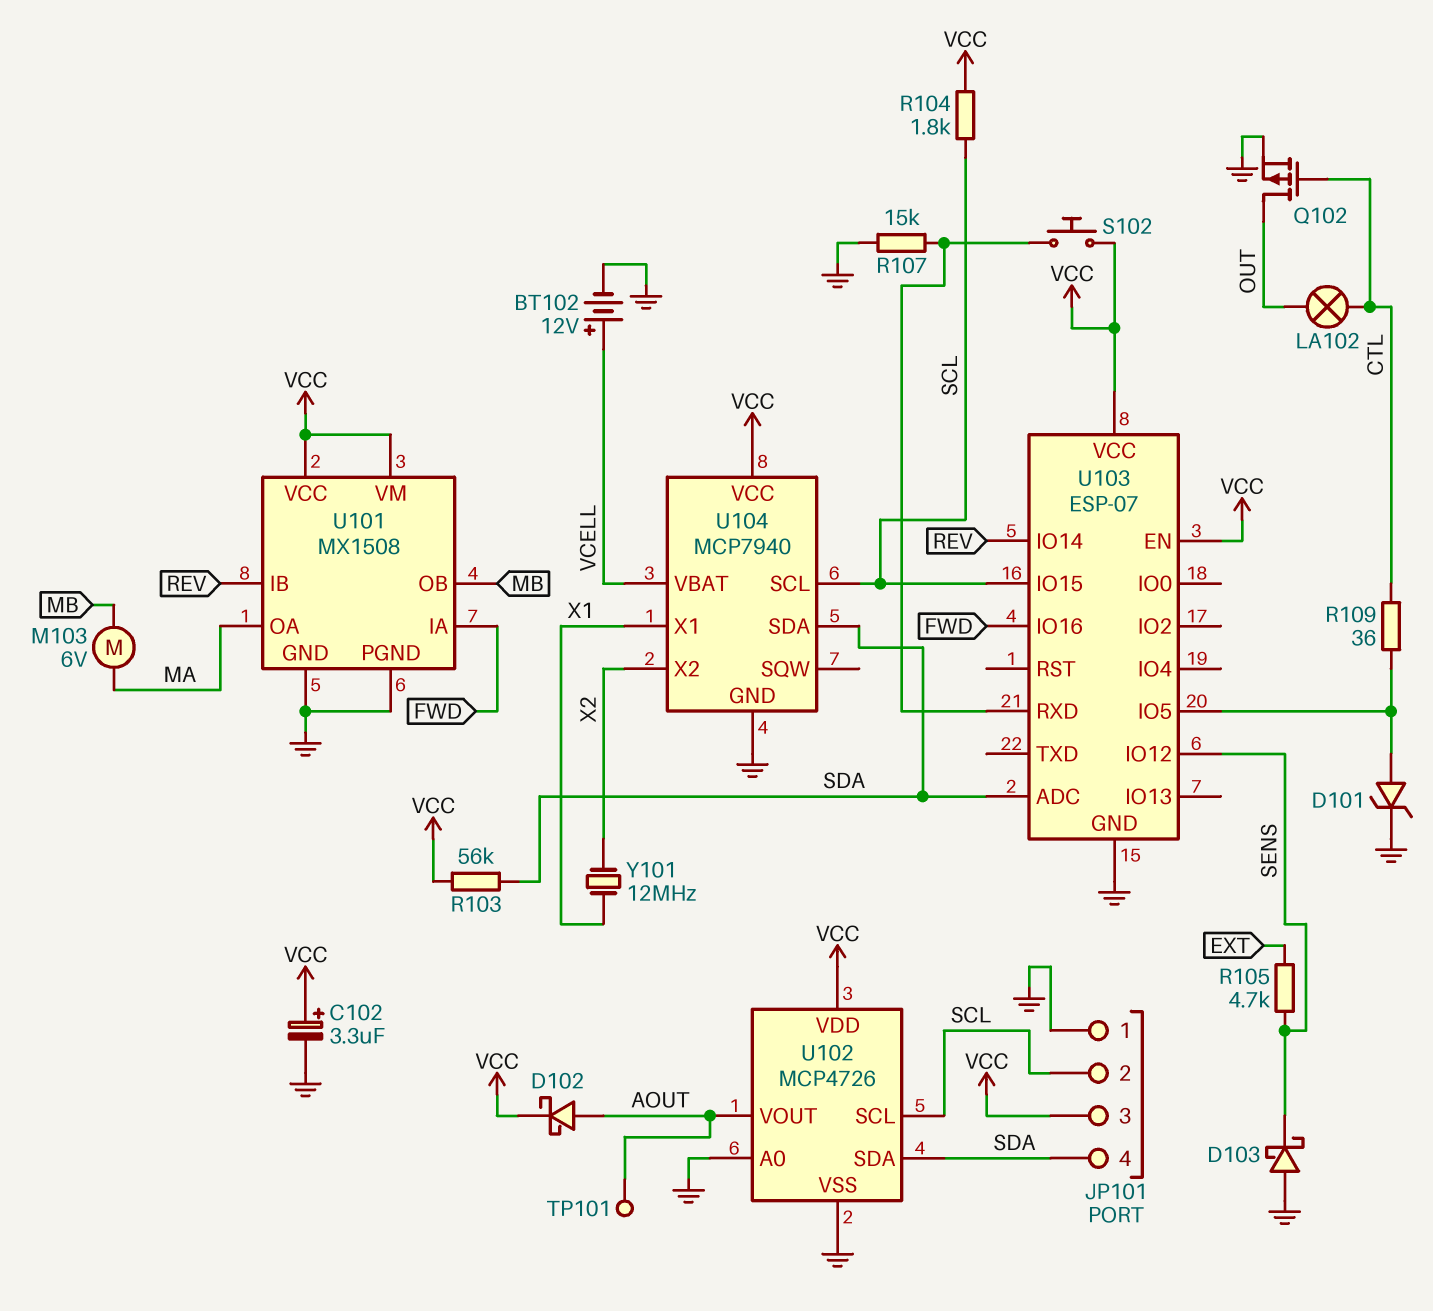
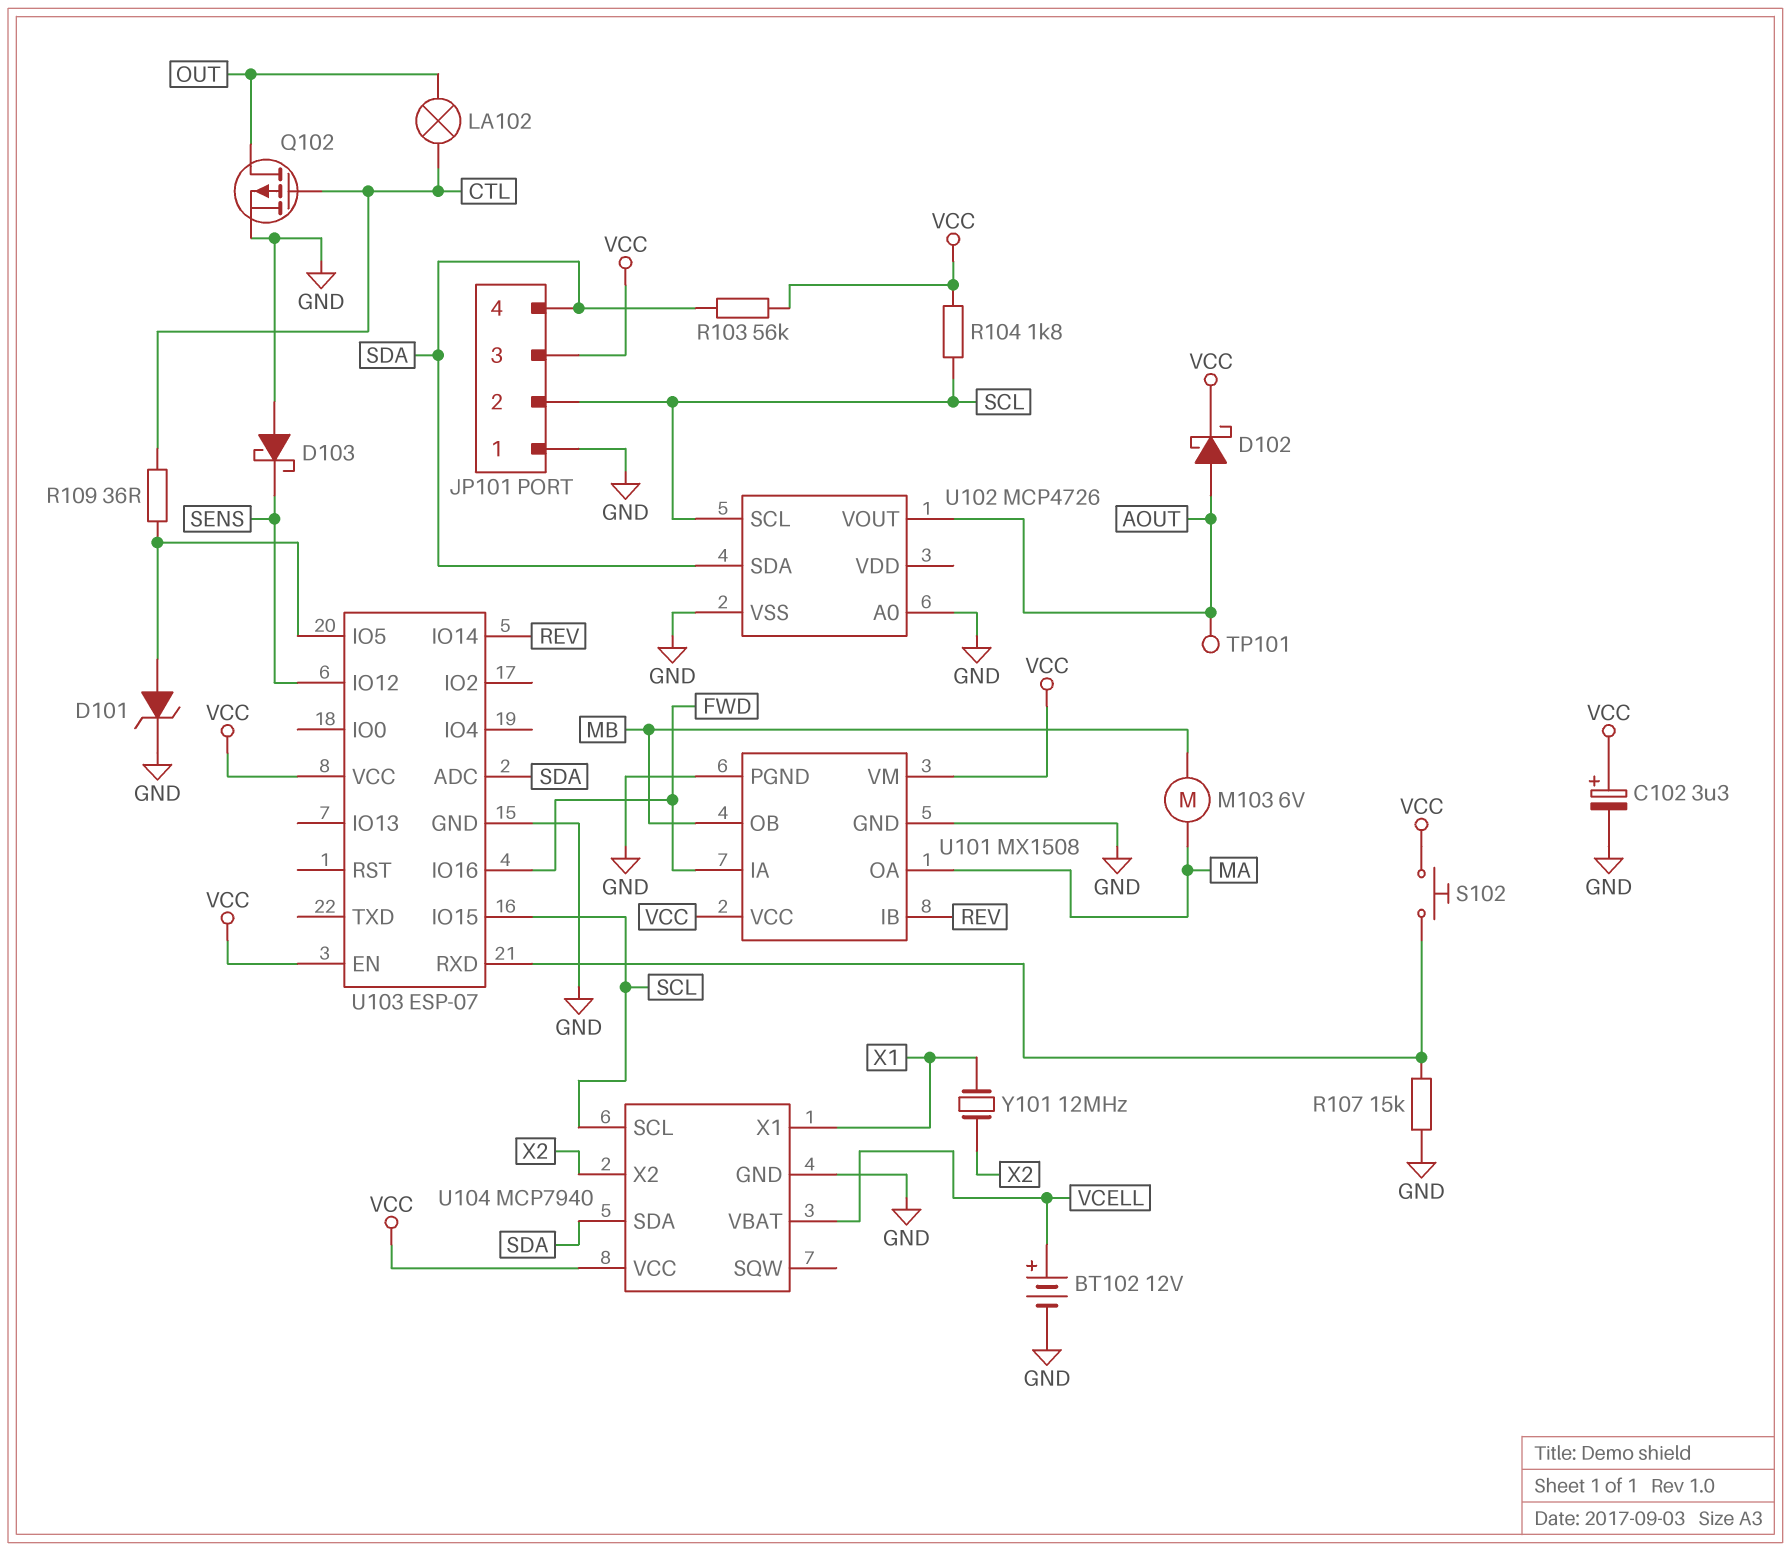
R105: 4.7k (EXT, SENS) -> none
U102 pin VDD: VCC -> none

